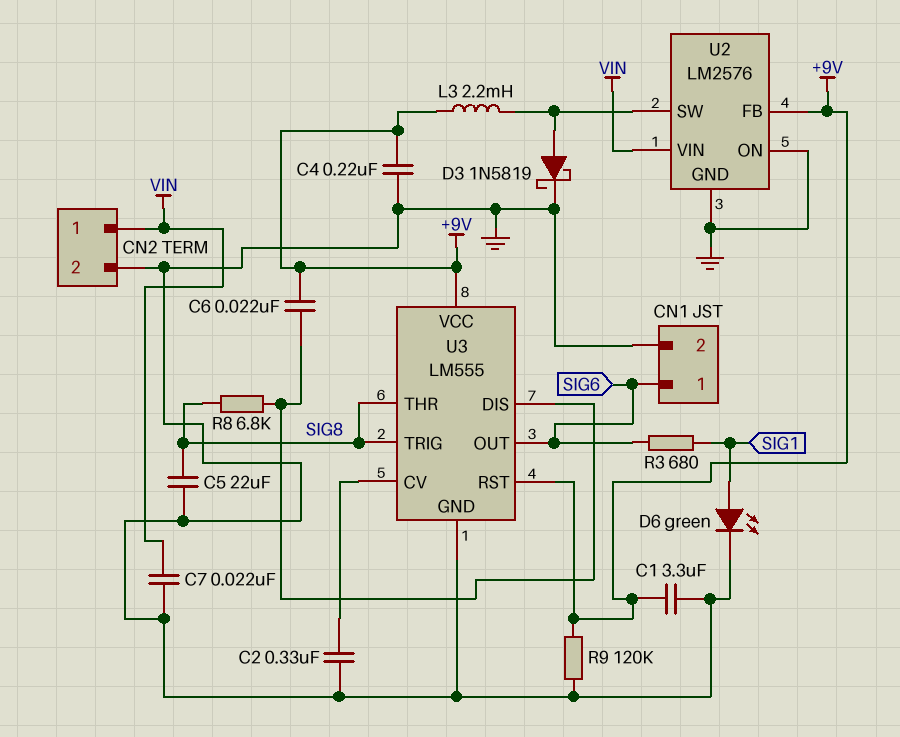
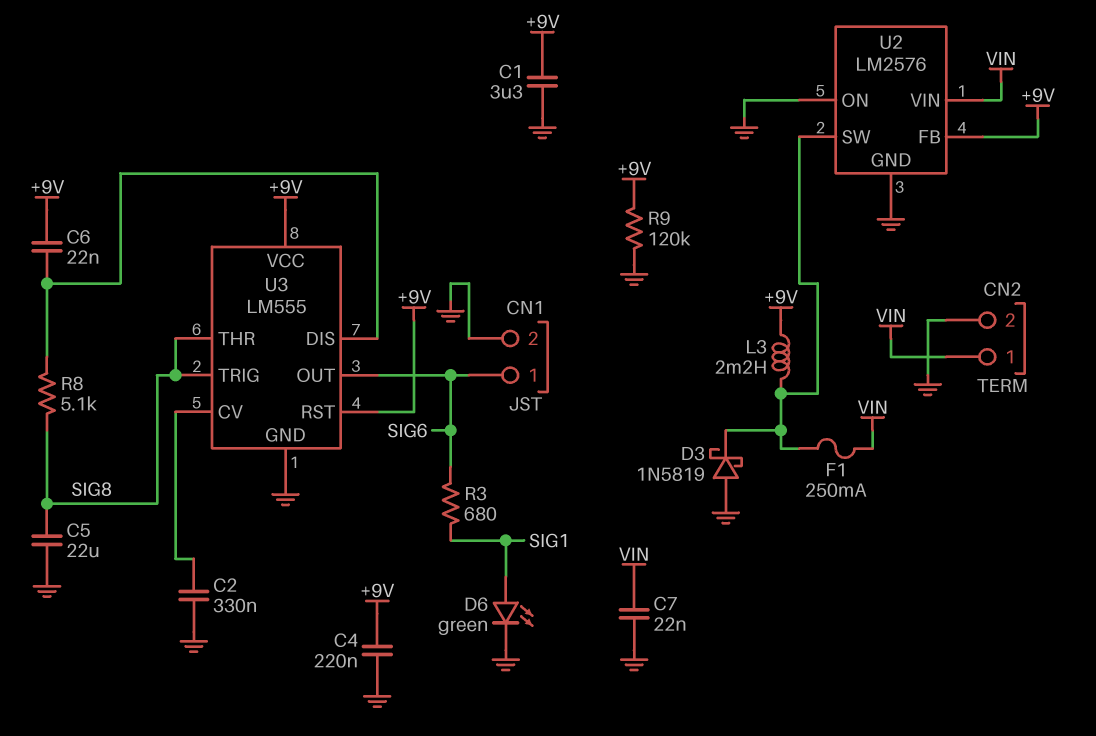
D3: schottky 1N5819 (A U2/SW, K GND) -> schottky 1N5819 (A GND, K U2/SW)
F1: none -> 250mA (U2/SW, VIN)
R8: 6.8k (SIG8, U3/DIS) -> 5.1k (SIG8, U3/DIS)

